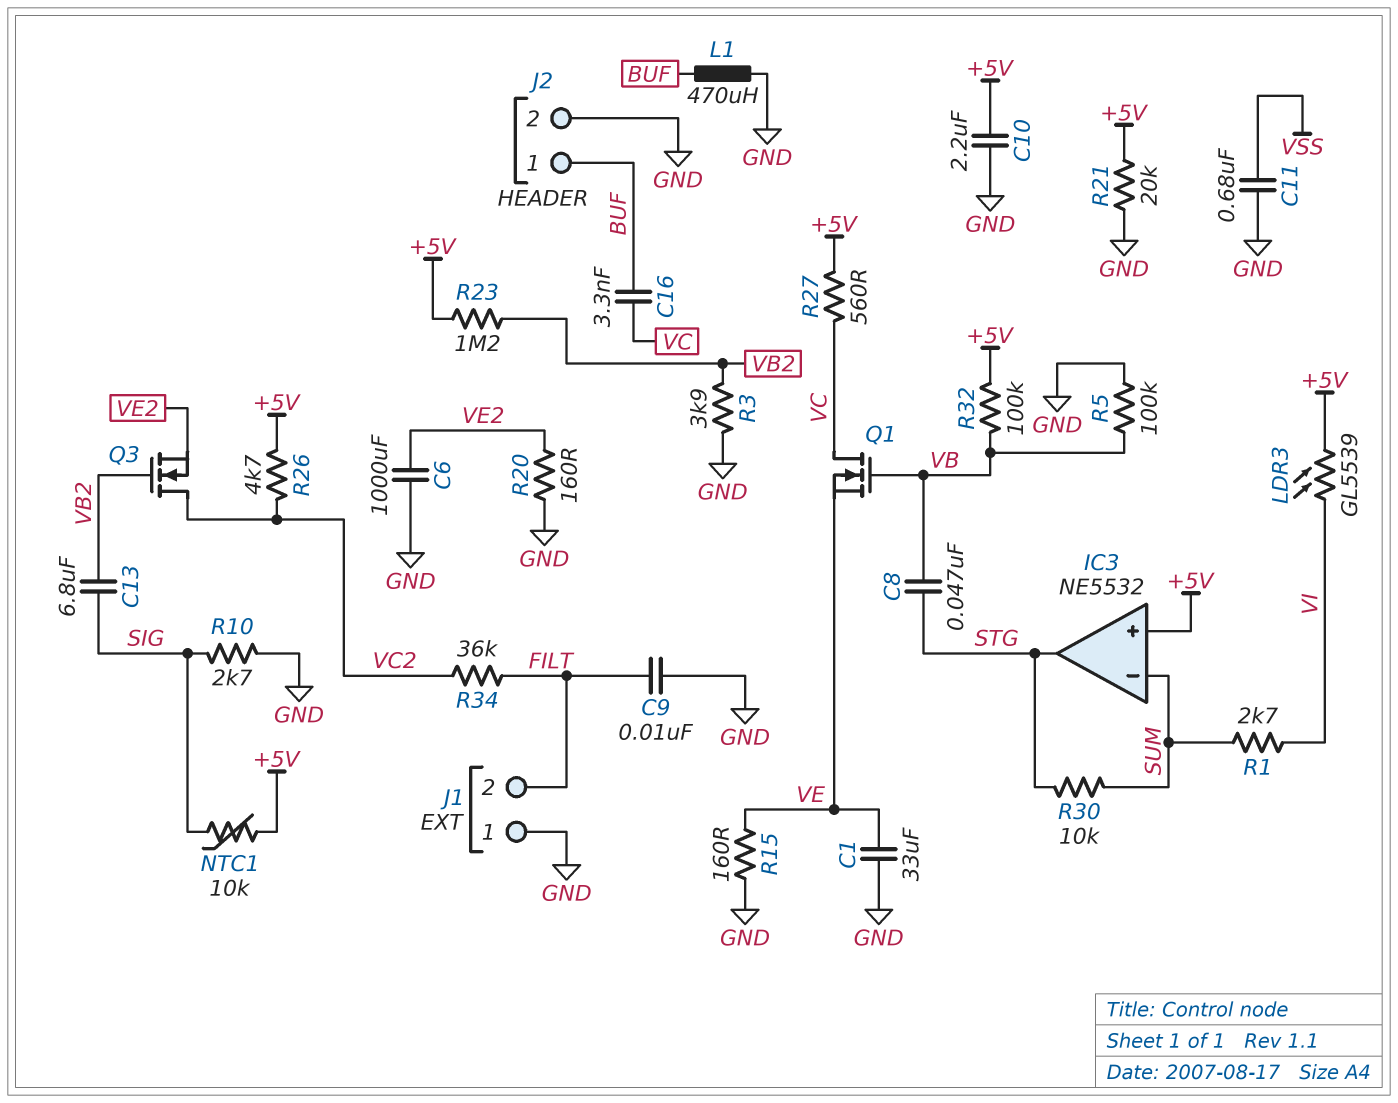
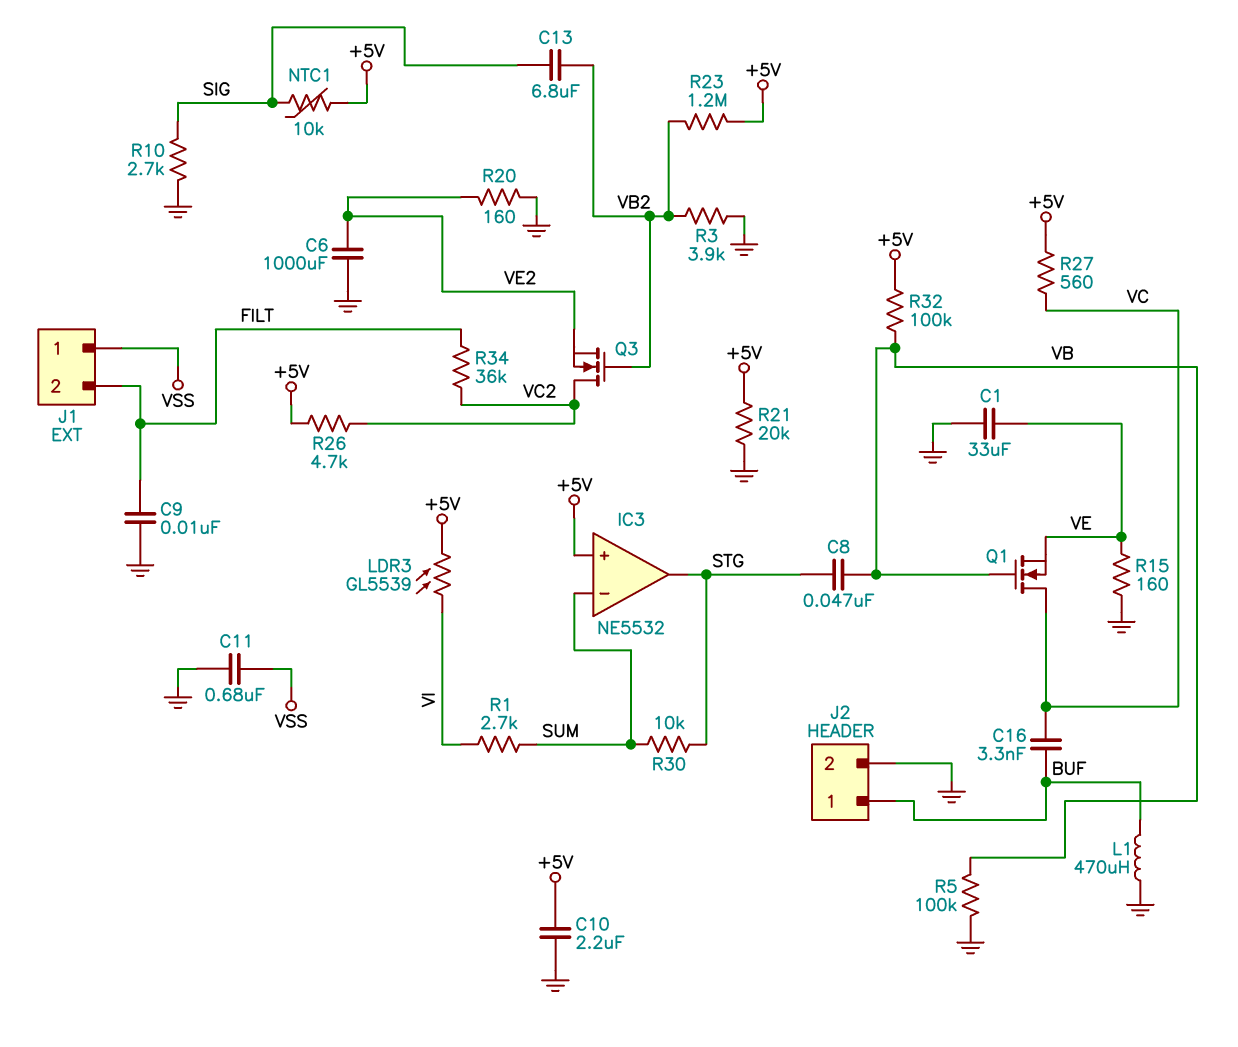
J1 pin 1: GND -> VSS

